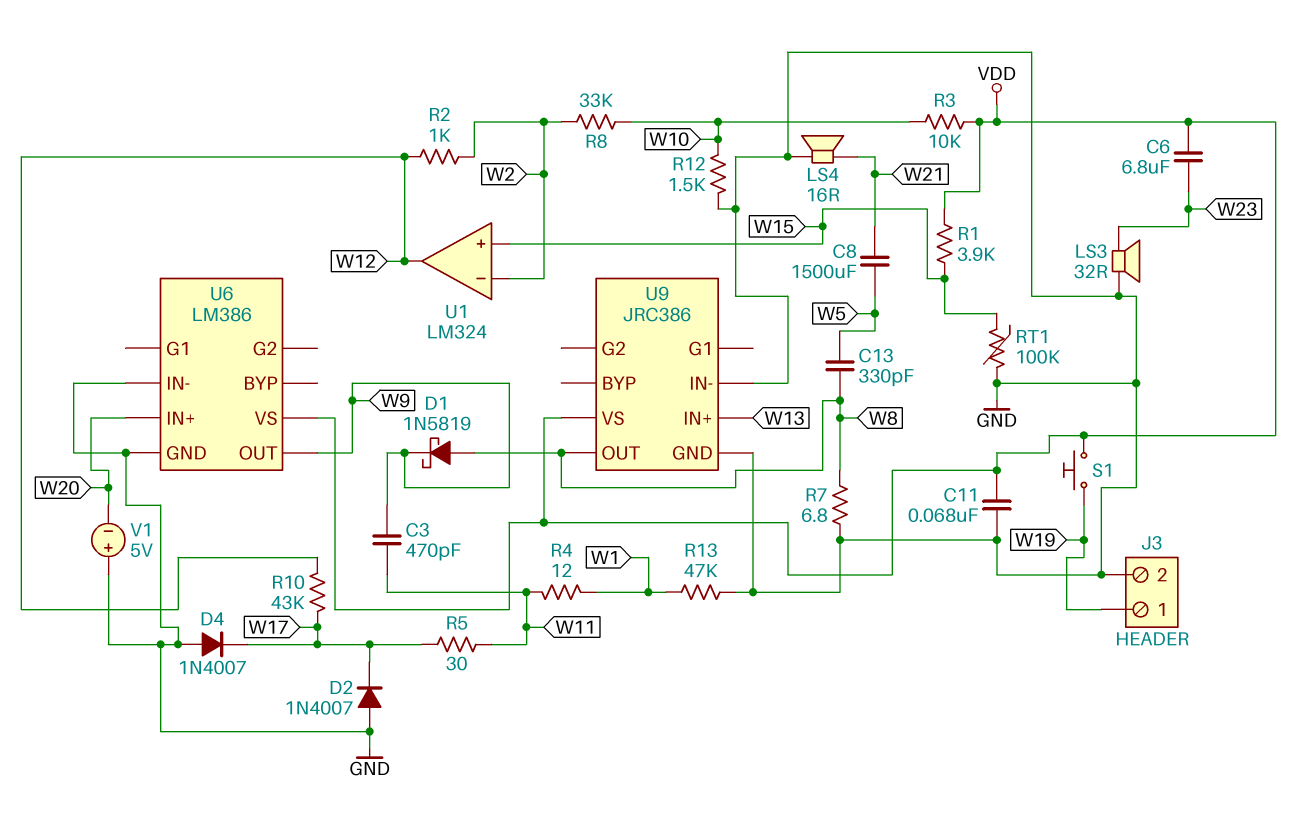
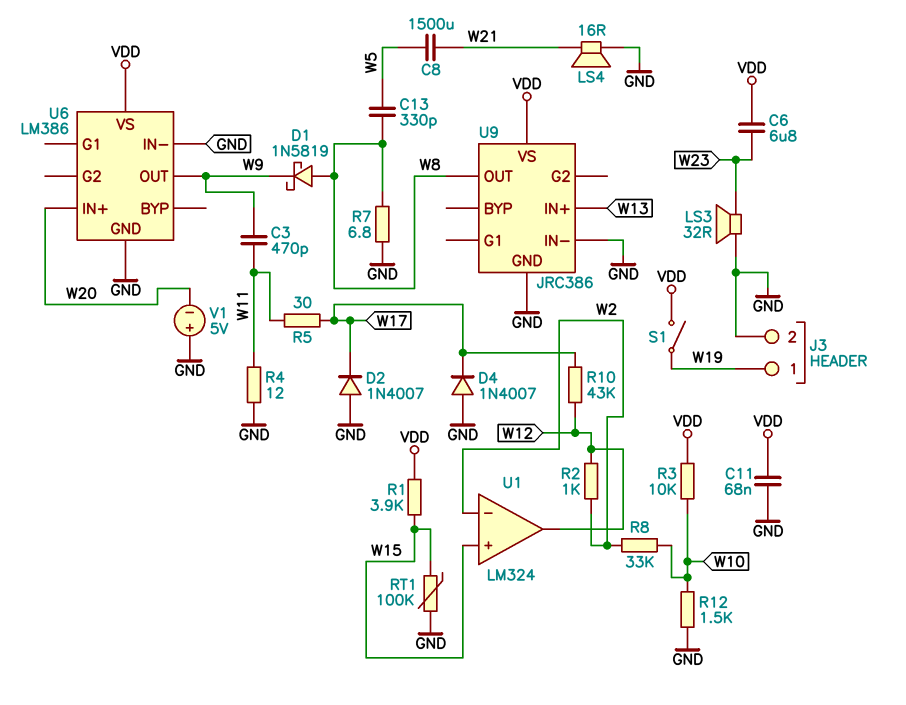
R4: 12 (W1, W11) -> 12 (GND, W11)
R13: 47k (GND, W1) -> none
S1: button (VDD, W19) -> switch (VDD, W19)

